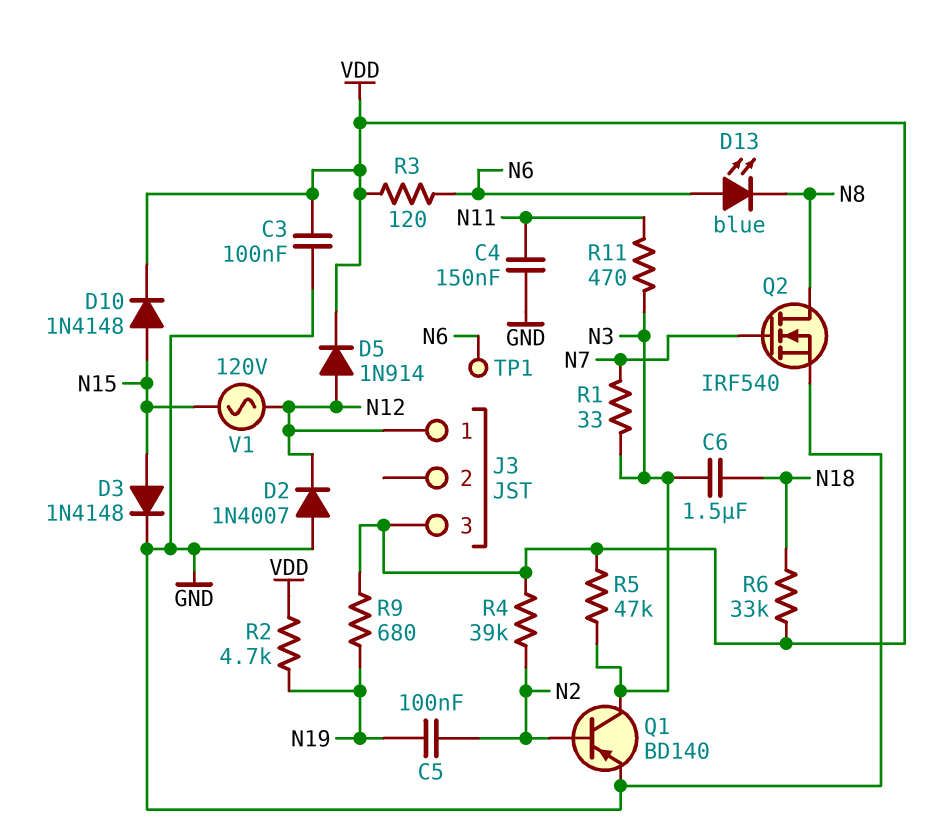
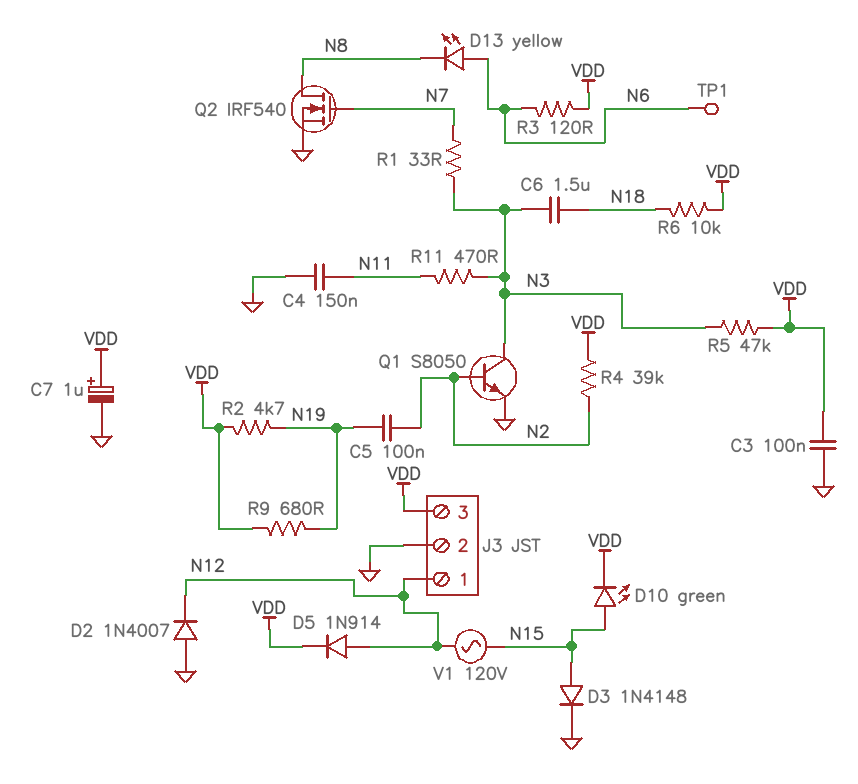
C7: none -> 1uF (plus VDD, minus GND)
D10: diode 1N4148 (A N15, K VDD) -> LED green (A N15, K VDD)
D13: LED blue (A N6, K N8) -> LED yellow (A N6, K N8)
J3 pin 2: none -> GND
Q1: PNP BD140 (B N2, C N3, E GND) -> NPN S8050 (B N2, C N3, E GND)
R6: 33k (N18, VDD) -> 10k (N18, VDD)

